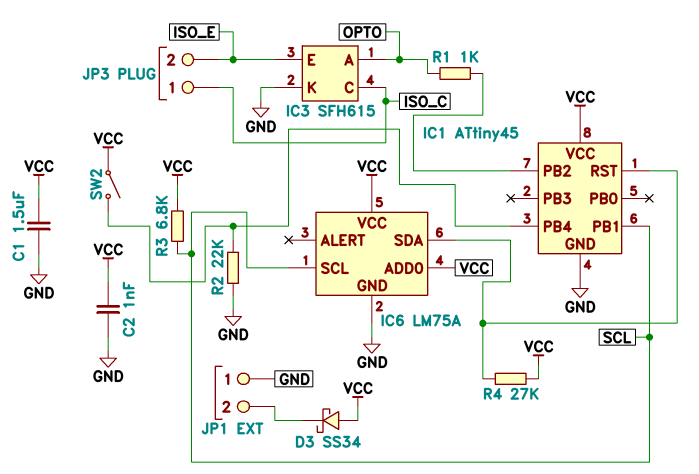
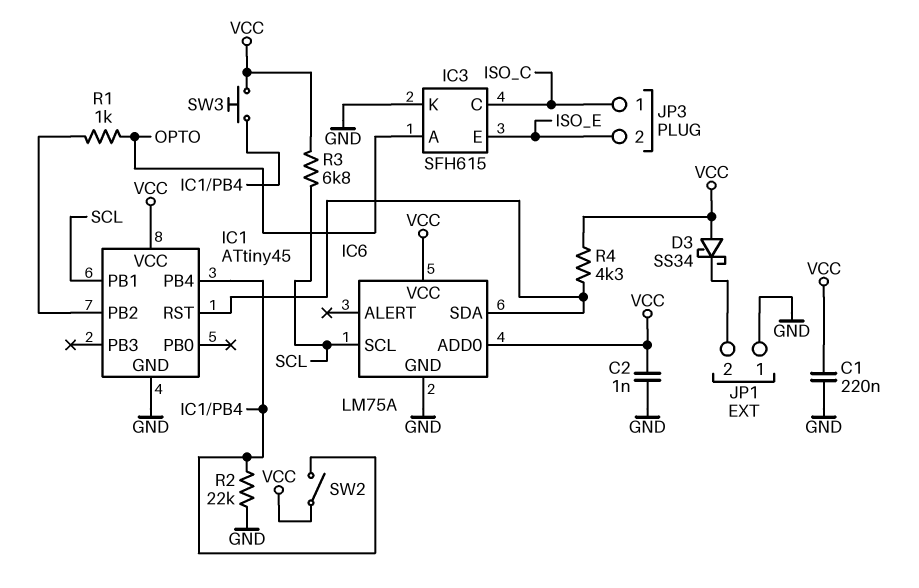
C1: 1.5uF (GND, VCC) -> 220nF (GND, VCC)
R4: 27k (IC1/RST, VCC) -> 4.3k (IC1/RST, VCC)
SW3: none -> button (IC1/PB4, VCC)

